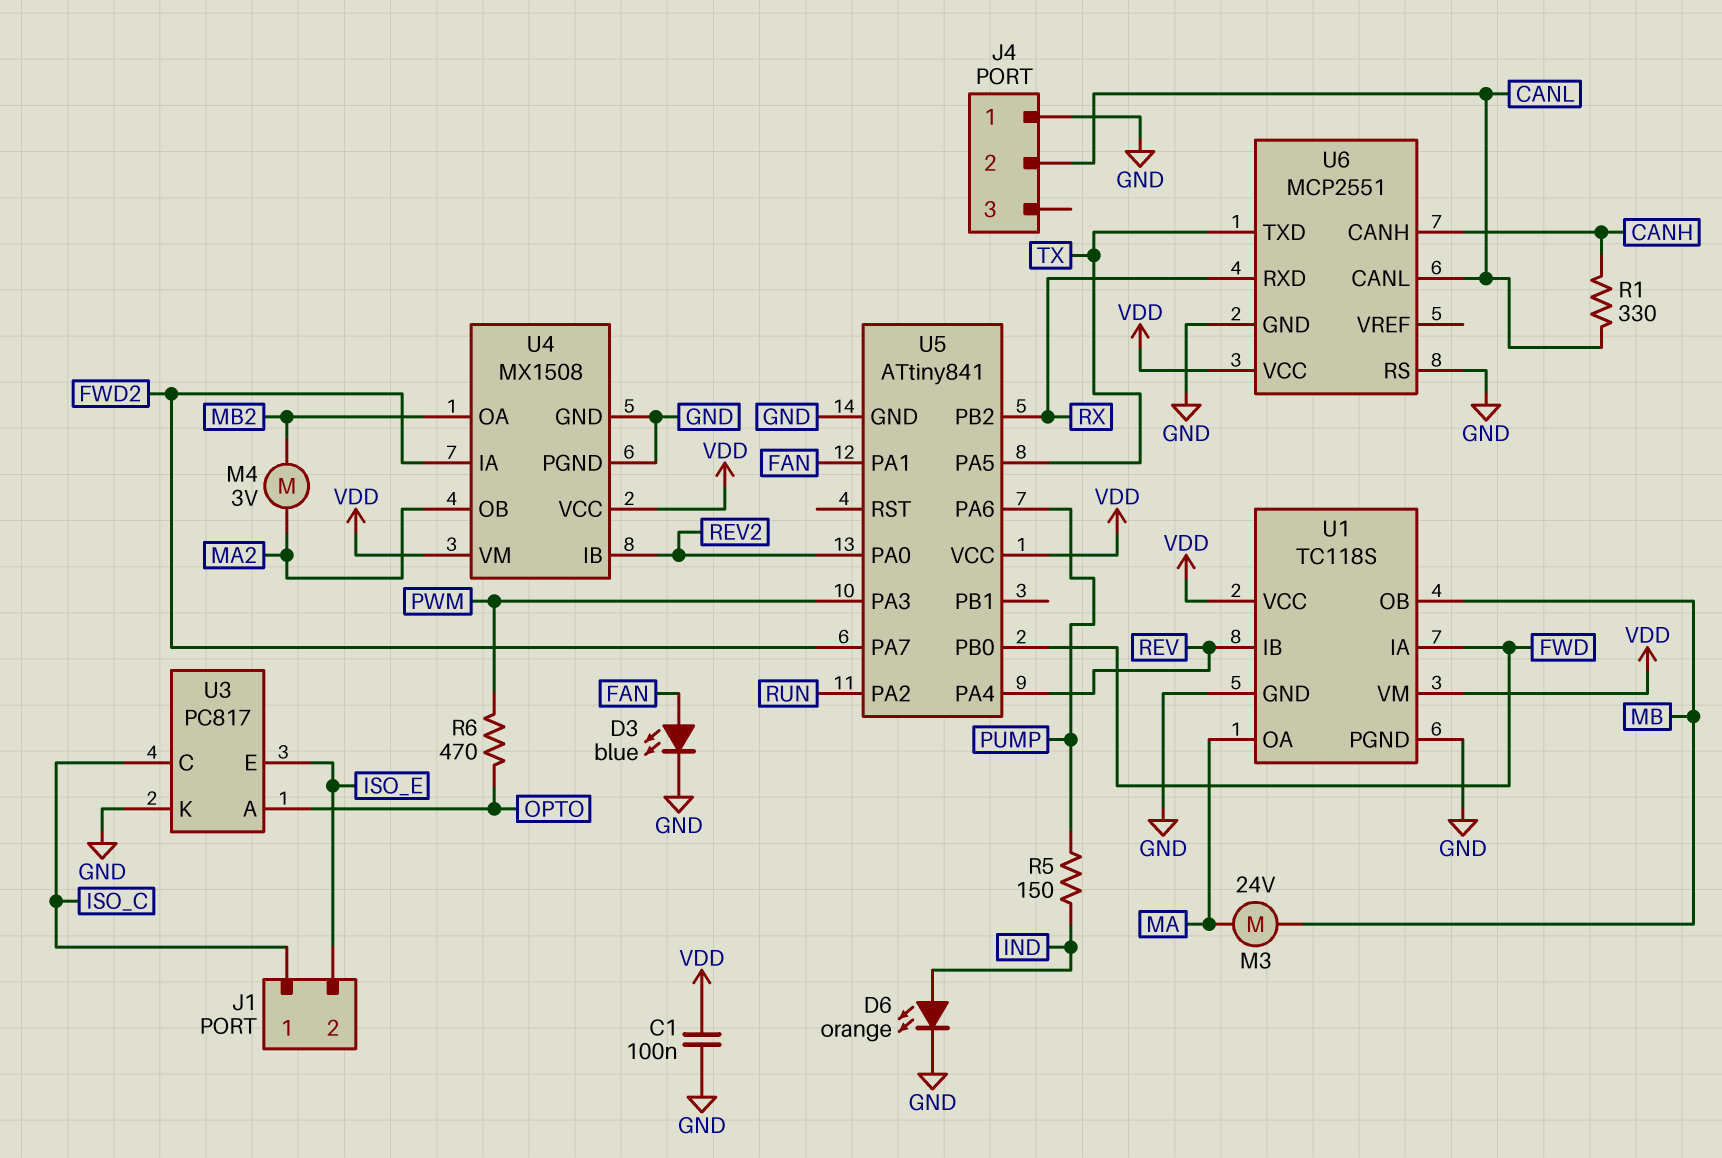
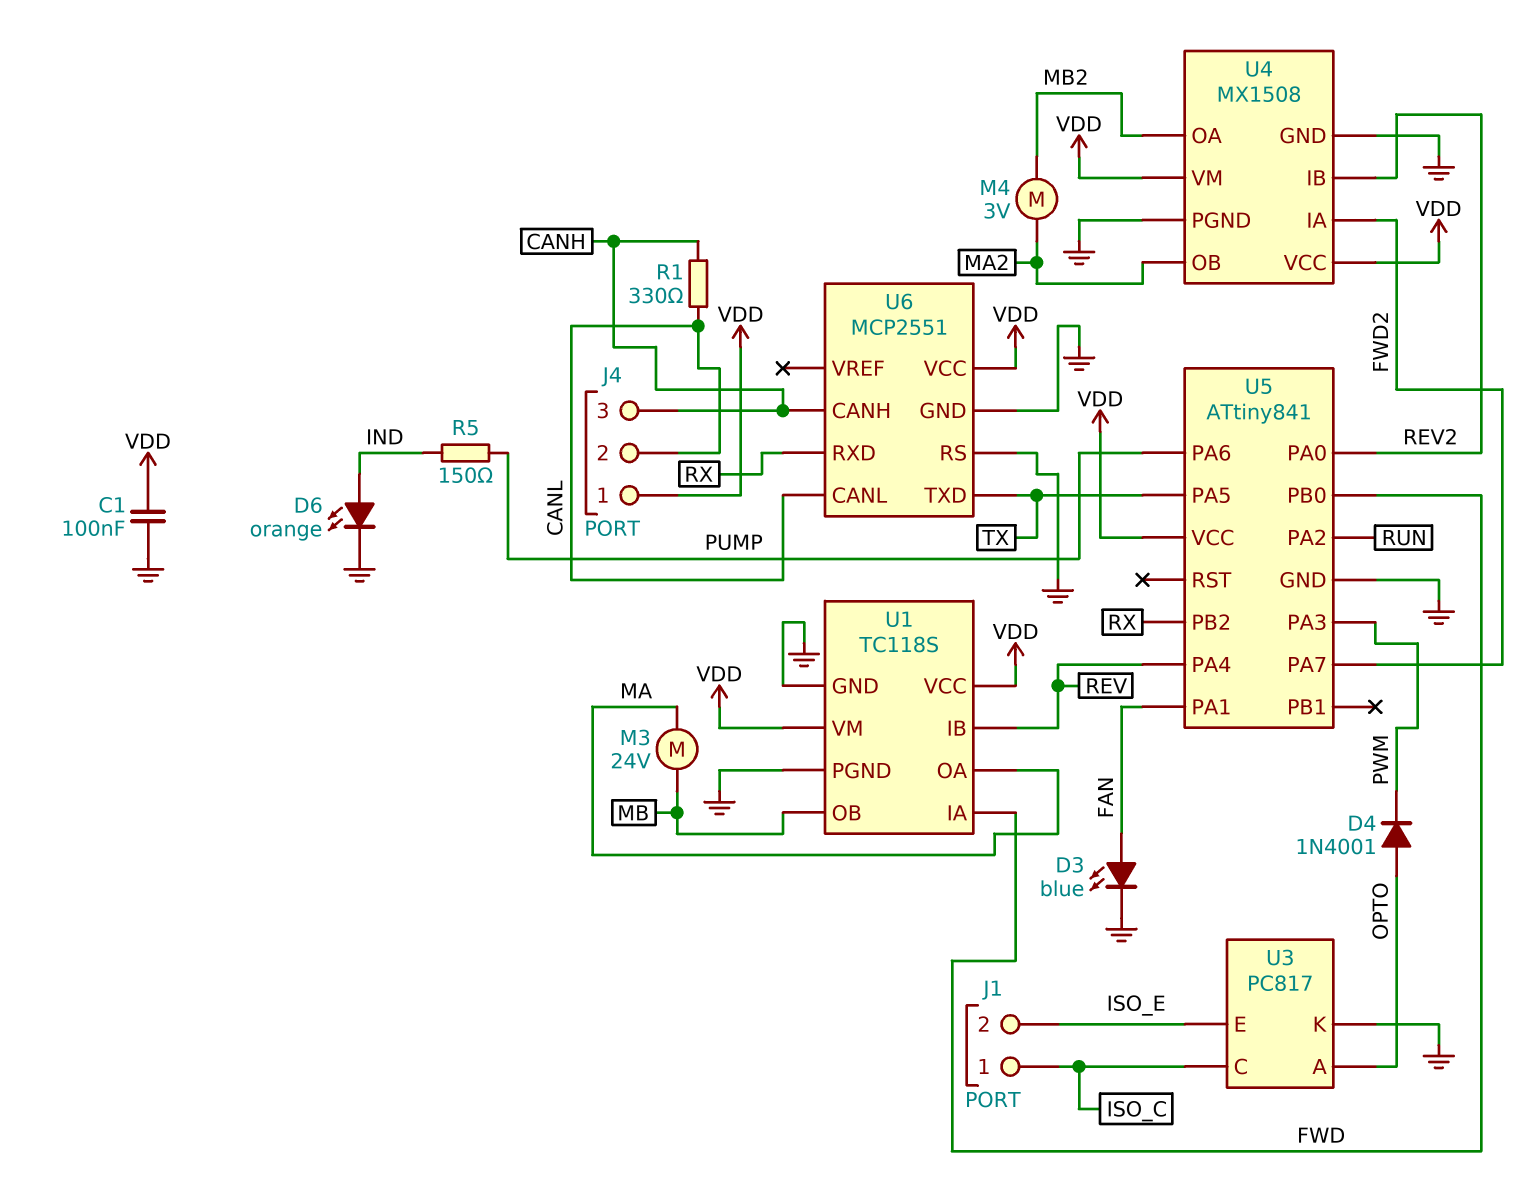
D4: none -> diode 1N4001 (A OPTO, K PWM)
J4 pin 1: GND -> VDD
J4 pin 3: none -> CANH
R6: 470 (OPTO, PWM) -> none

